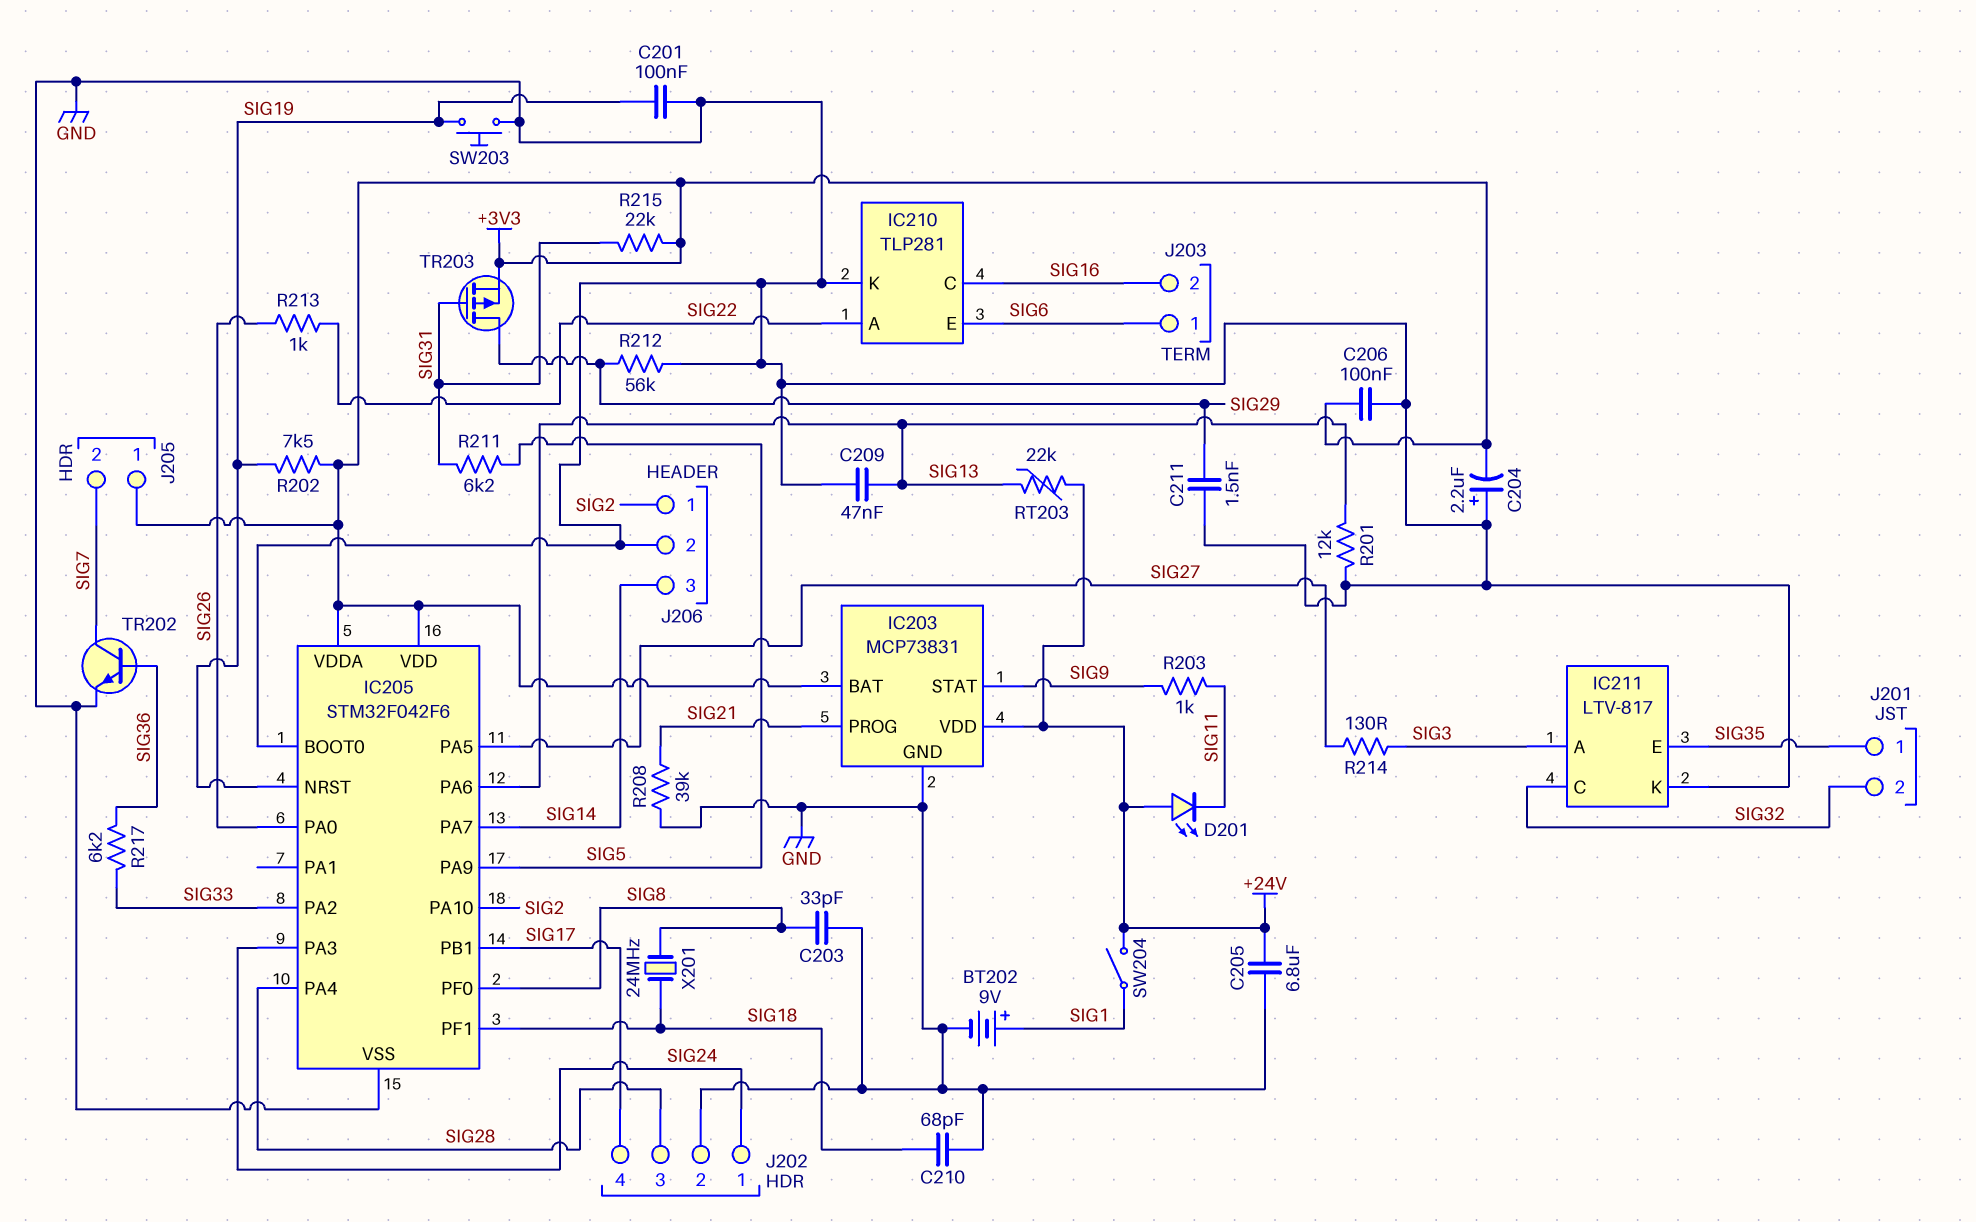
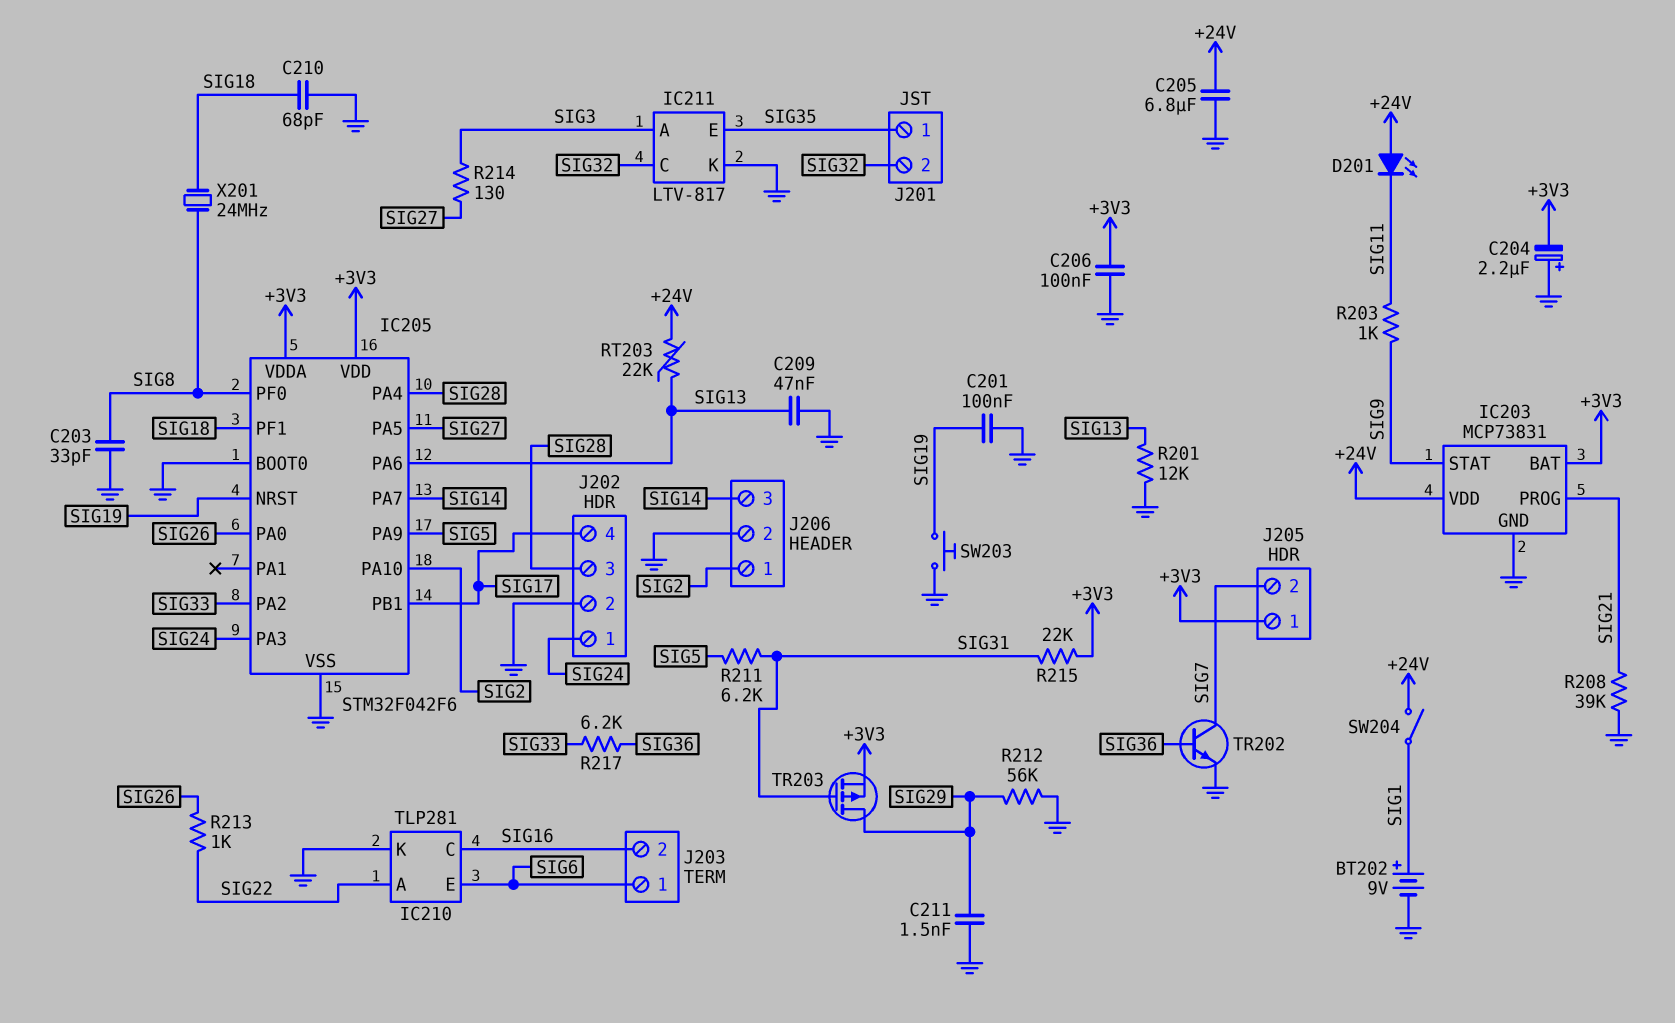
R202: 7.5k (+3V3, SIG19) -> none

